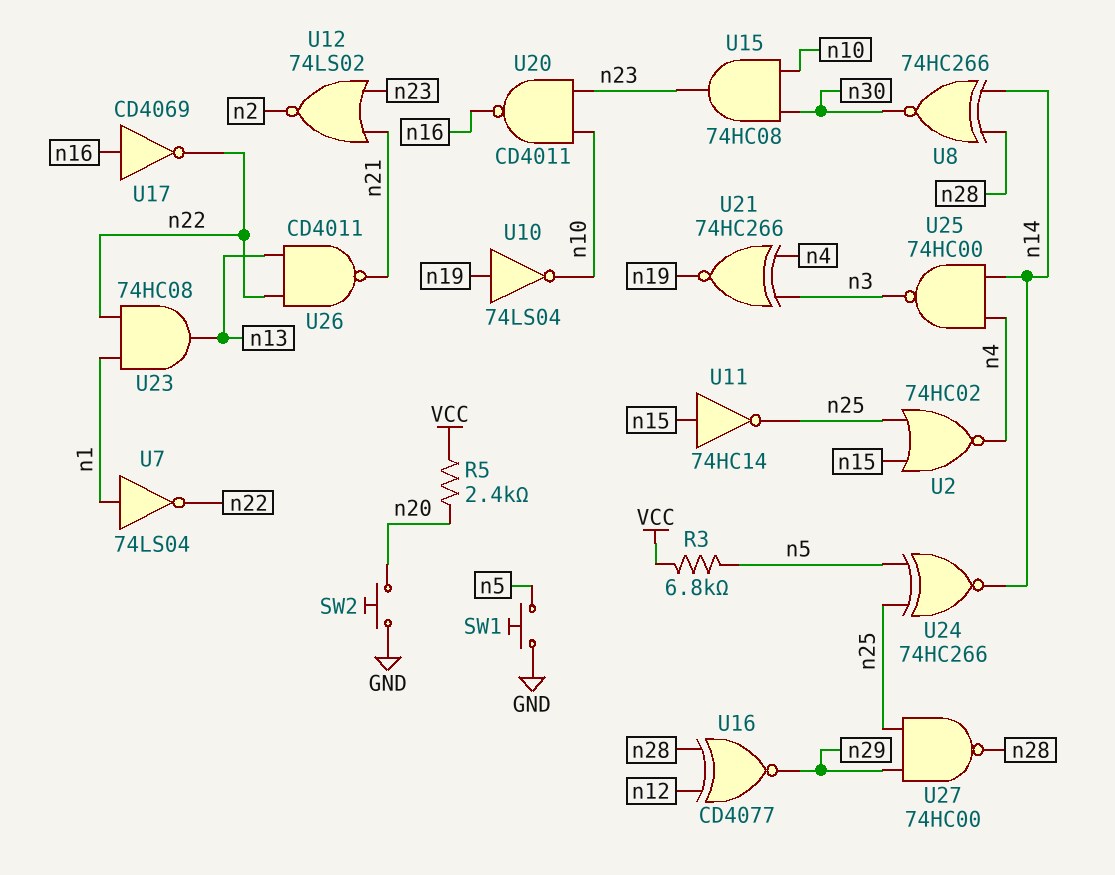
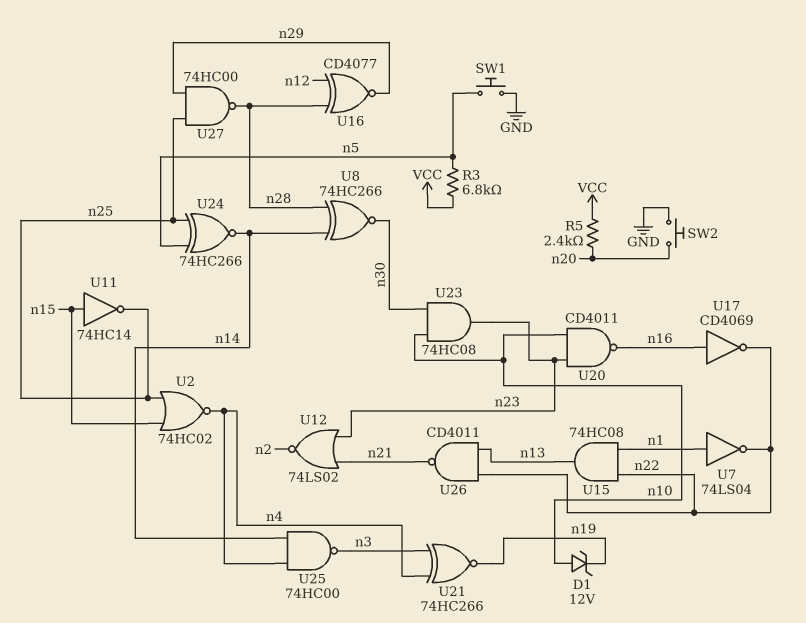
D1: none -> zener 12V (A n10, K n19)
U10: NOT 74LS04 (in n19, out n10) -> none
U15: AND 74HC08 (in n10, in n30, out n23) -> AND 74HC08 (in n1, in n22, out n13)
U23: AND 74HC08 (in n1, in n22, out n13) -> AND 74HC08 (in n10, in n30, out n23)

